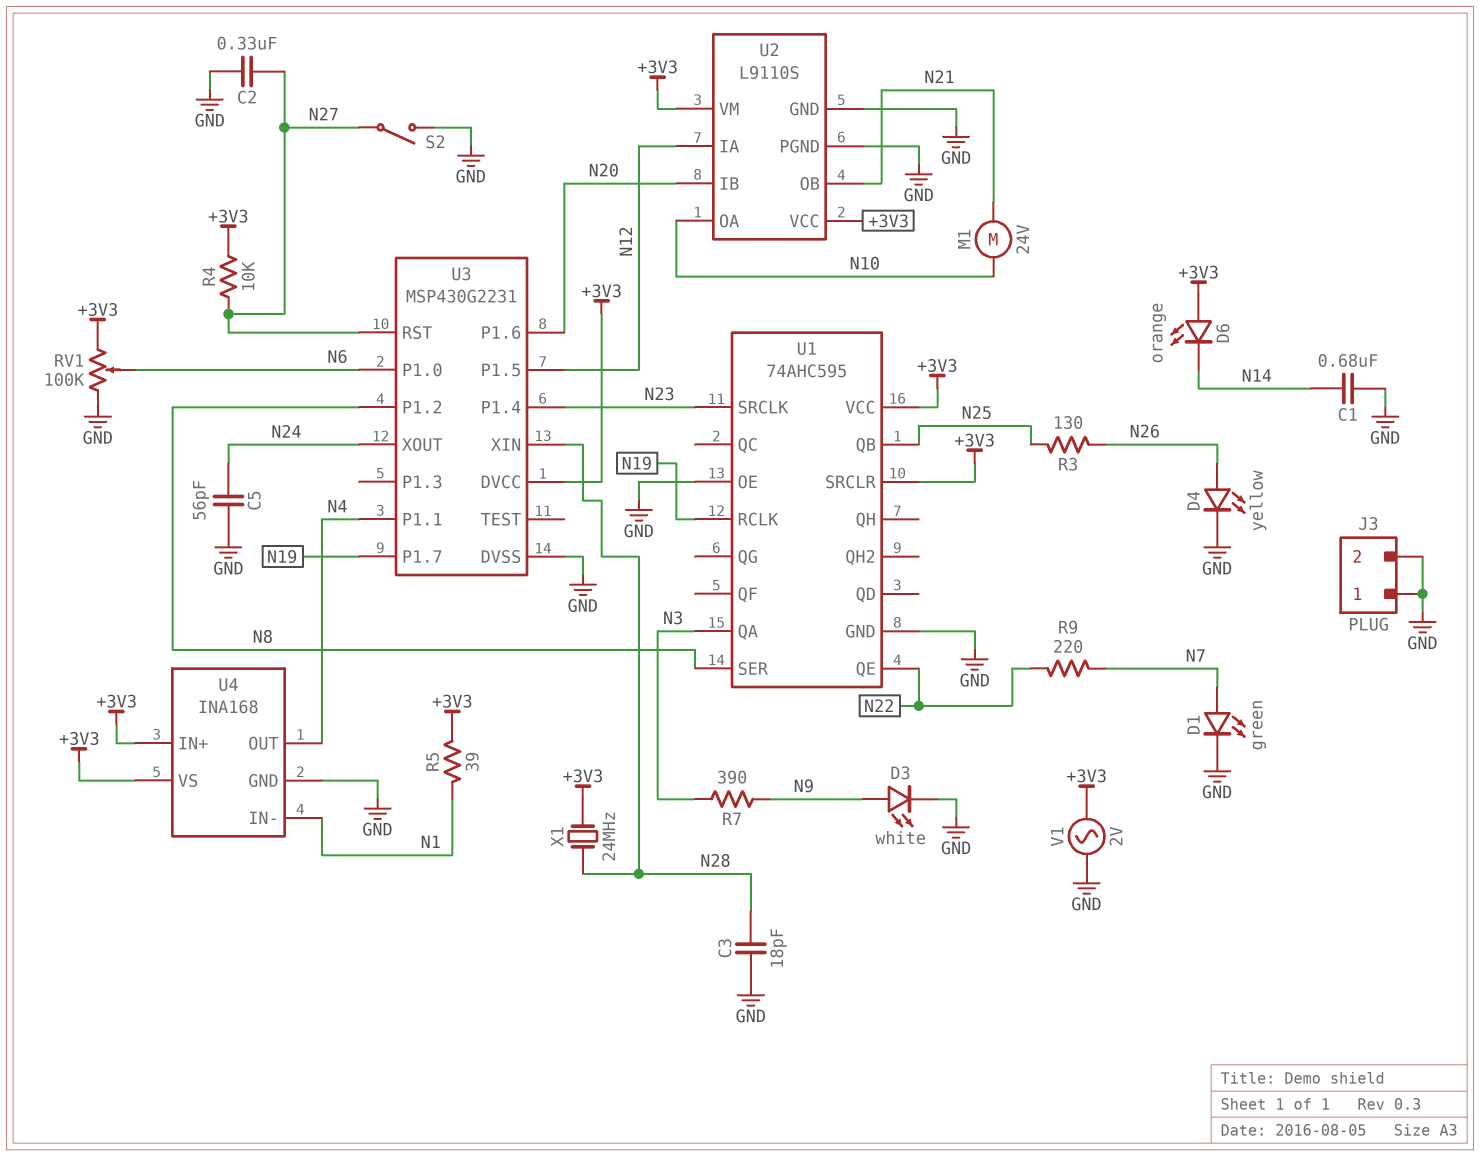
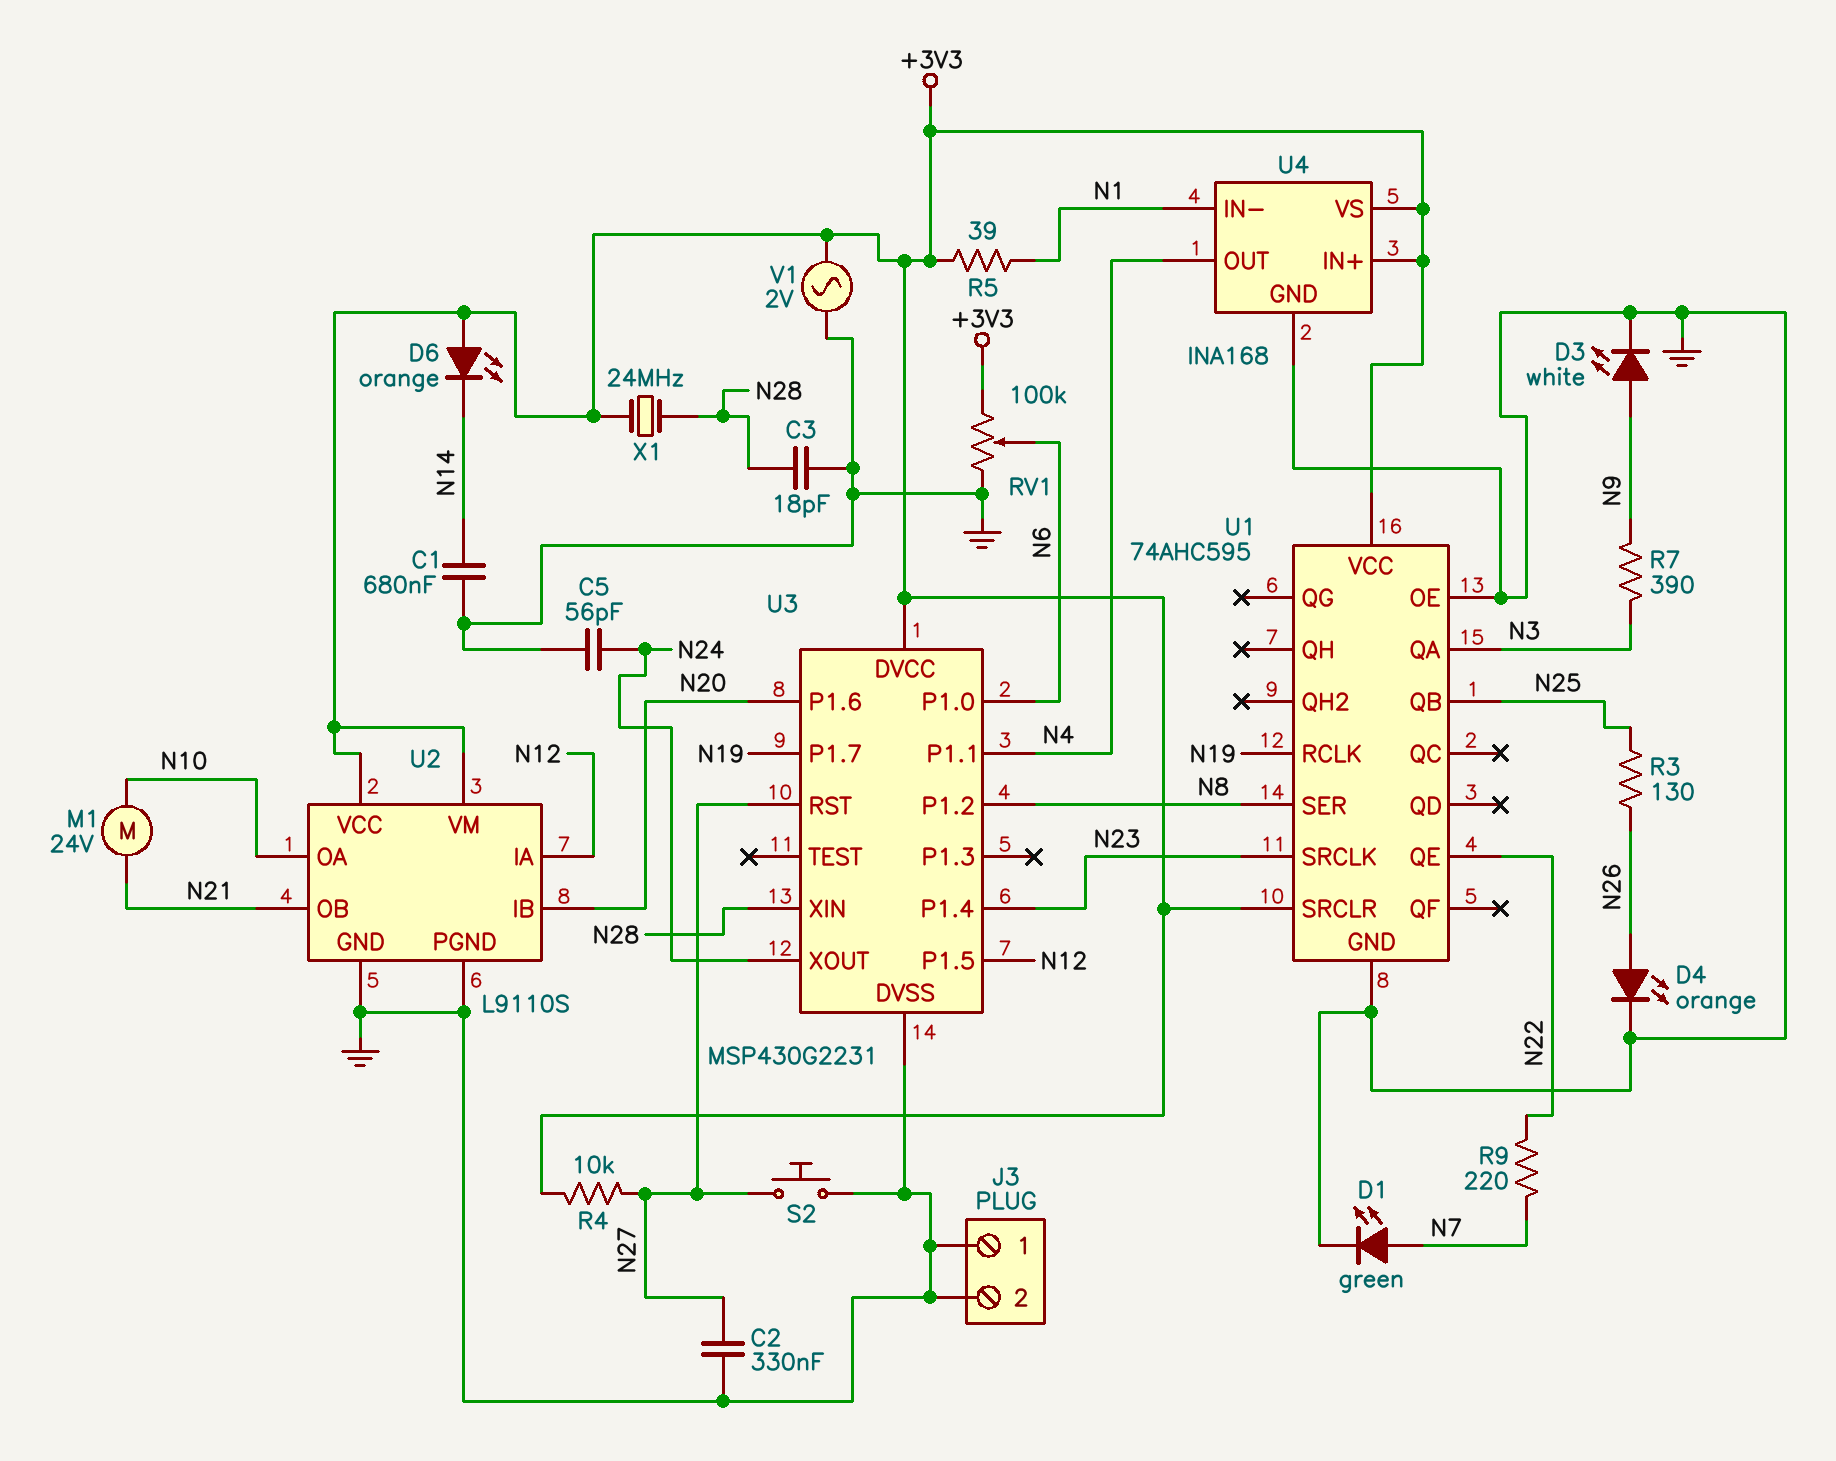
D4: LED yellow (A N26, K GND) -> LED orange (A N26, K GND)
S2: switch (GND, N27) -> button (GND, N27)

